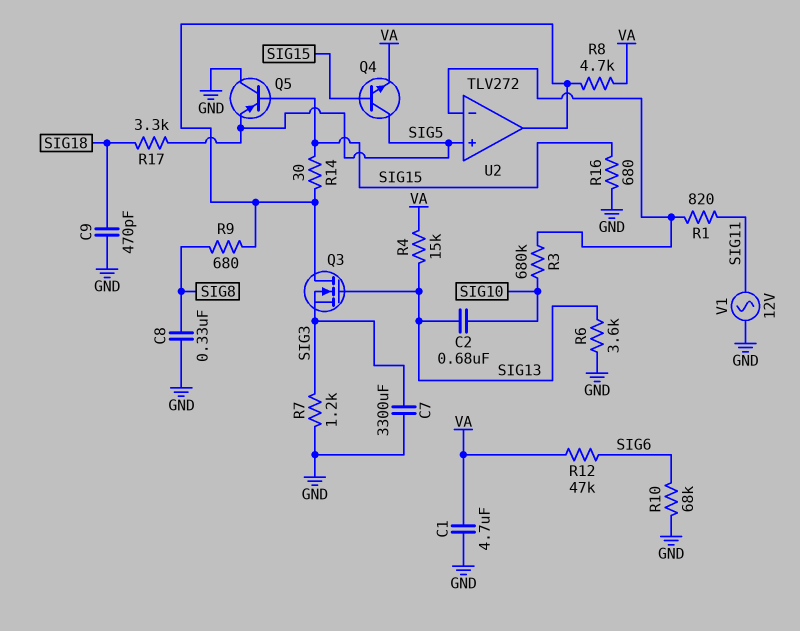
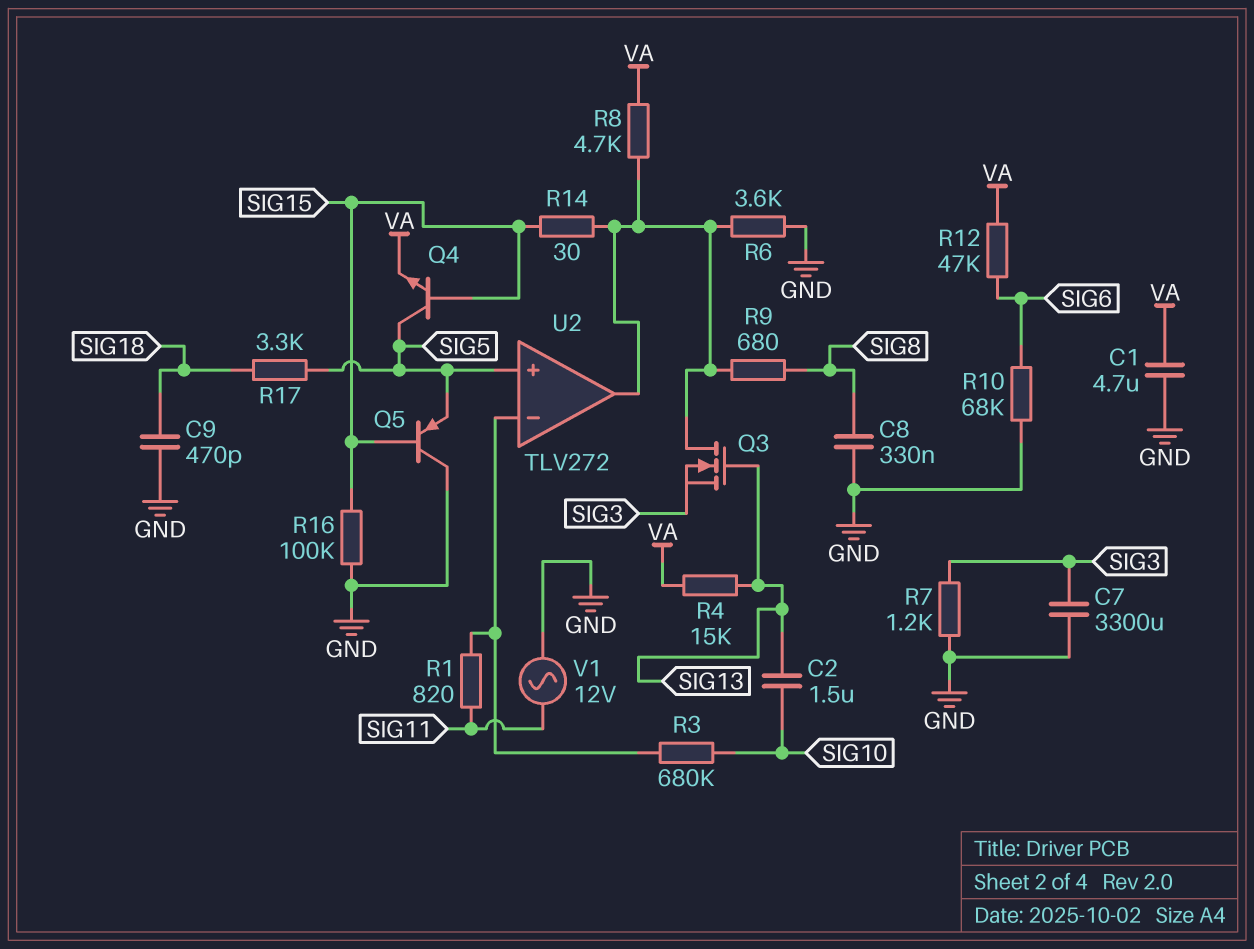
C2: 680nF (SIG10, SIG13) -> 1.5uF (SIG10, SIG13)
R6: 3.6k (GND, SIG13) -> 3.6k (GND, U2/out)
R16: 680 (GND, SIG15) -> 100k (GND, SIG15)

